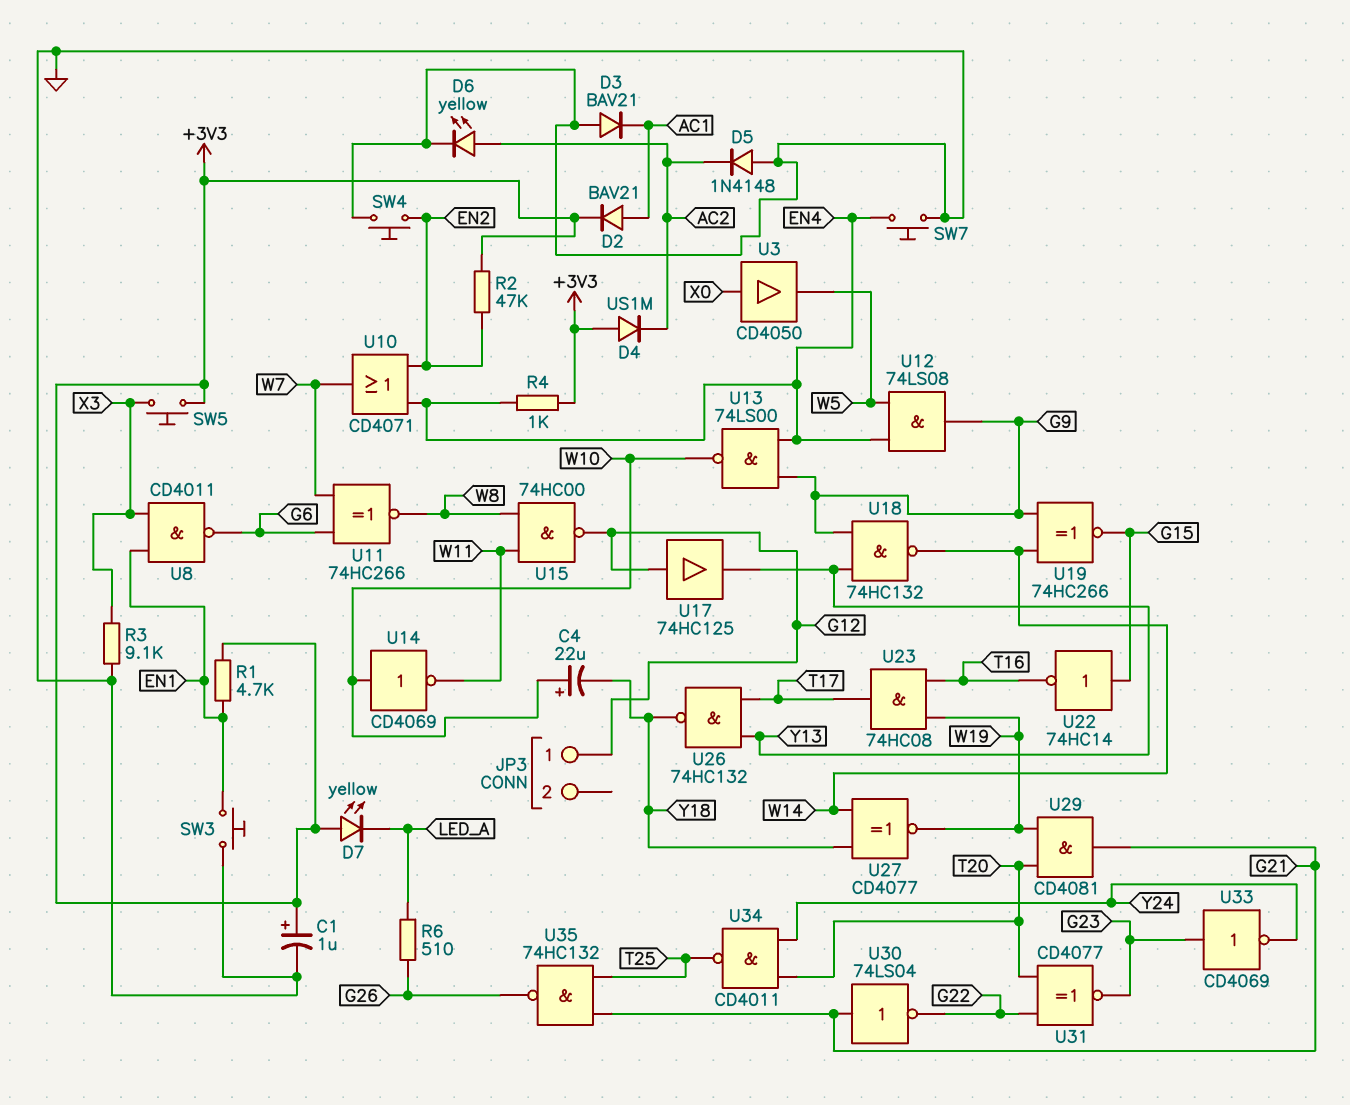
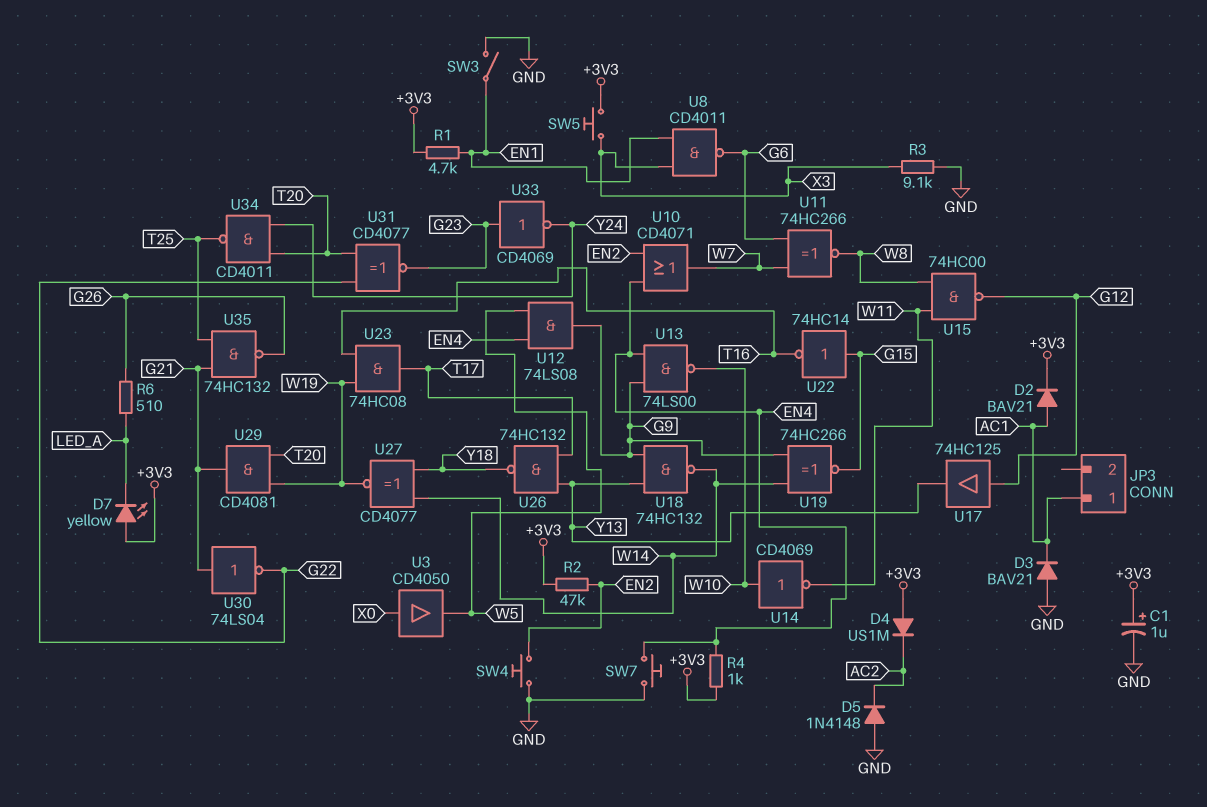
C4: 22uF (plus W10, minus Y18) -> none
D6: LED yellow (A AC2, K GND) -> none
JP3 pin 1: G12 -> AC1
SW3: button (EN1, GND) -> switch (EN1, GND)

